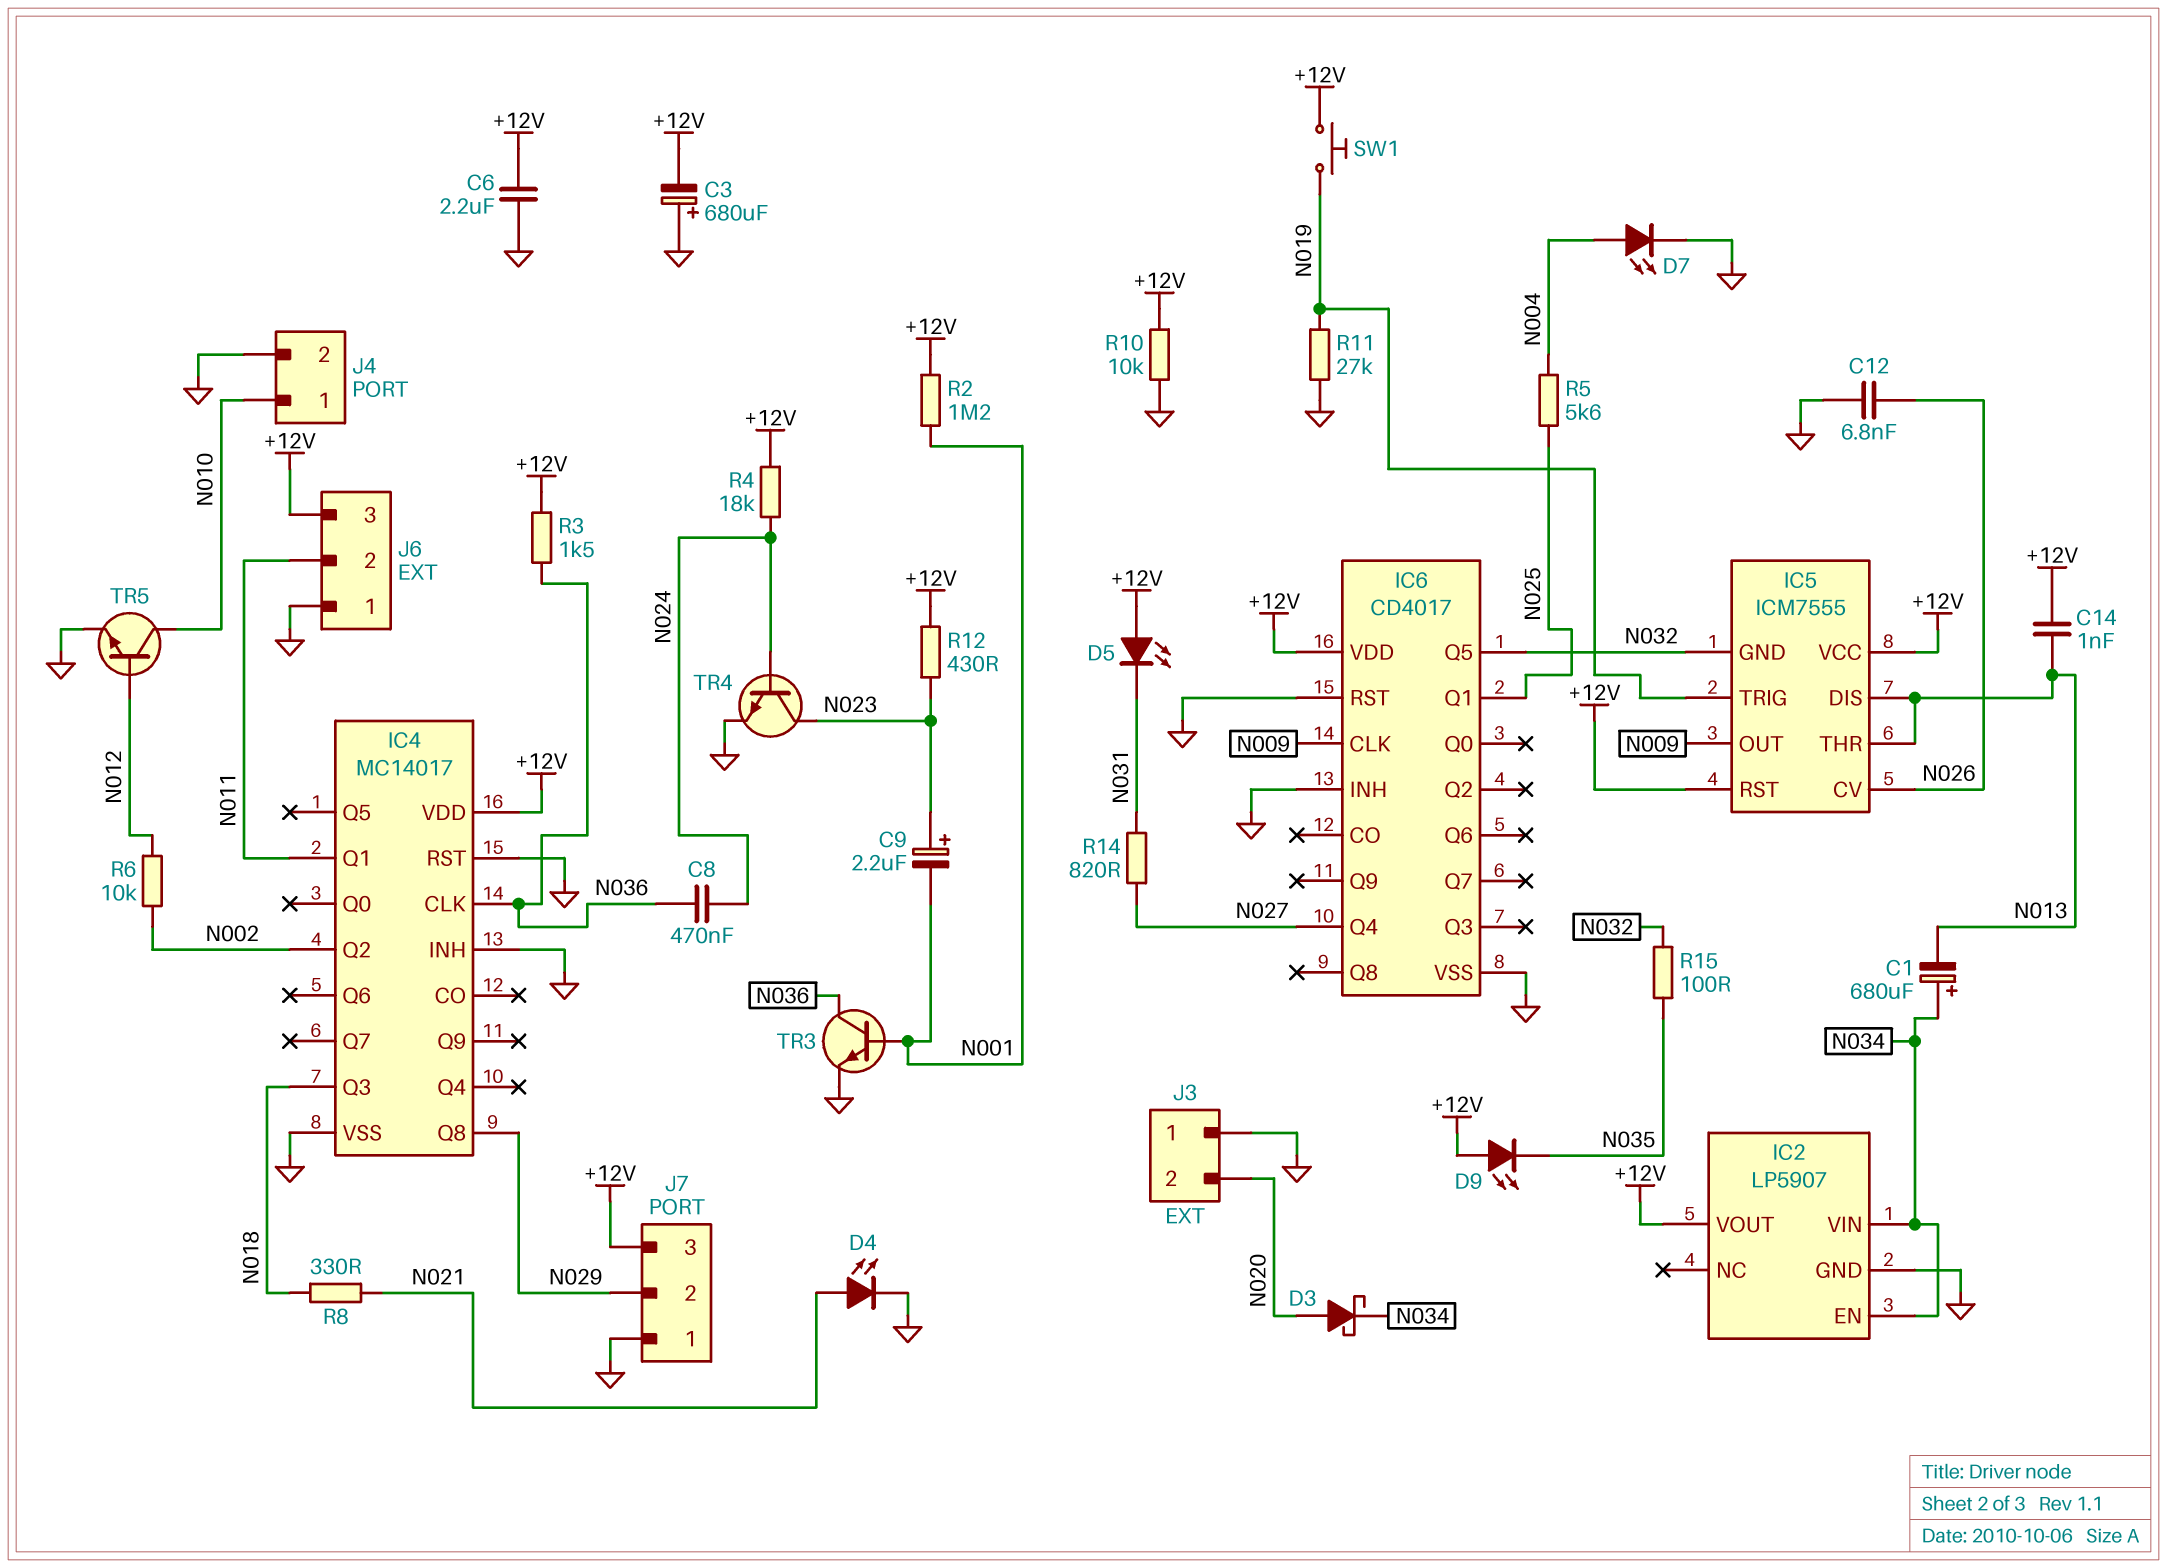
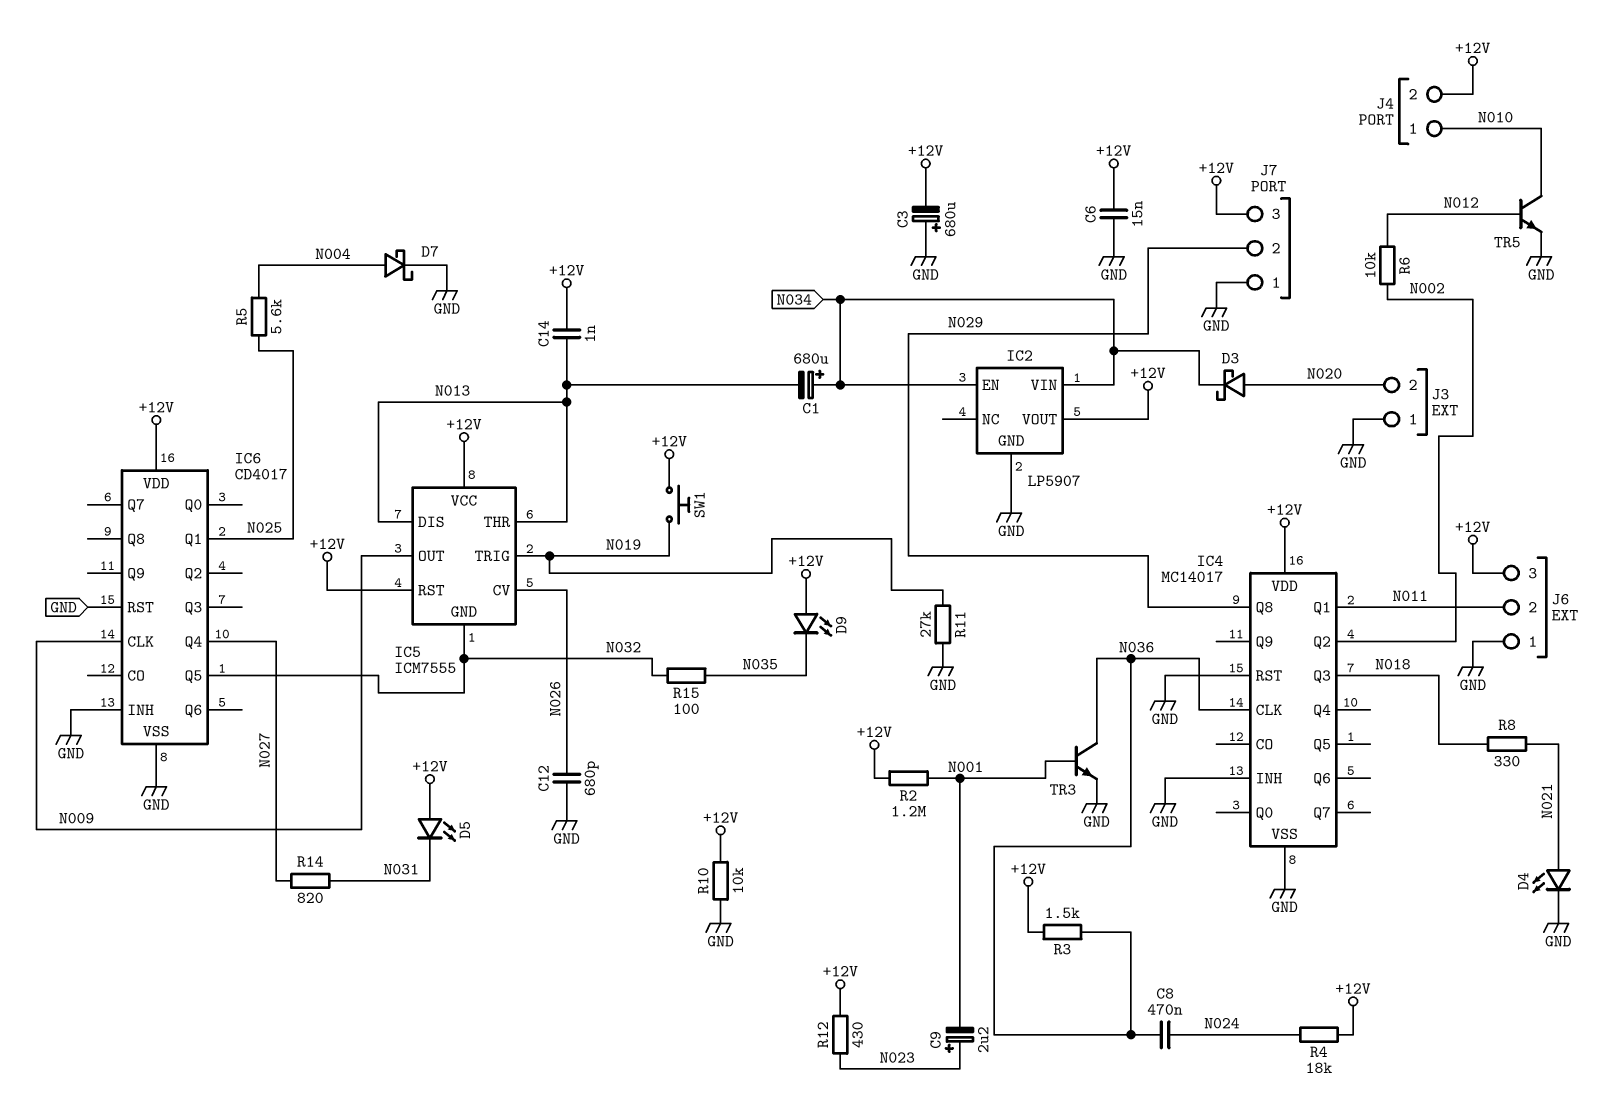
C6: 2.2uF (+12V, GND) -> 15nF (+12V, GND)
C12: 6.8nF (GND, N026) -> 680pF (GND, N026)
D7: LED (A N004, K GND) -> schottky (A N004, K GND)
J4 pin 2: GND -> +12V
TR4: NPN (B N024, C N023, E GND) -> none

